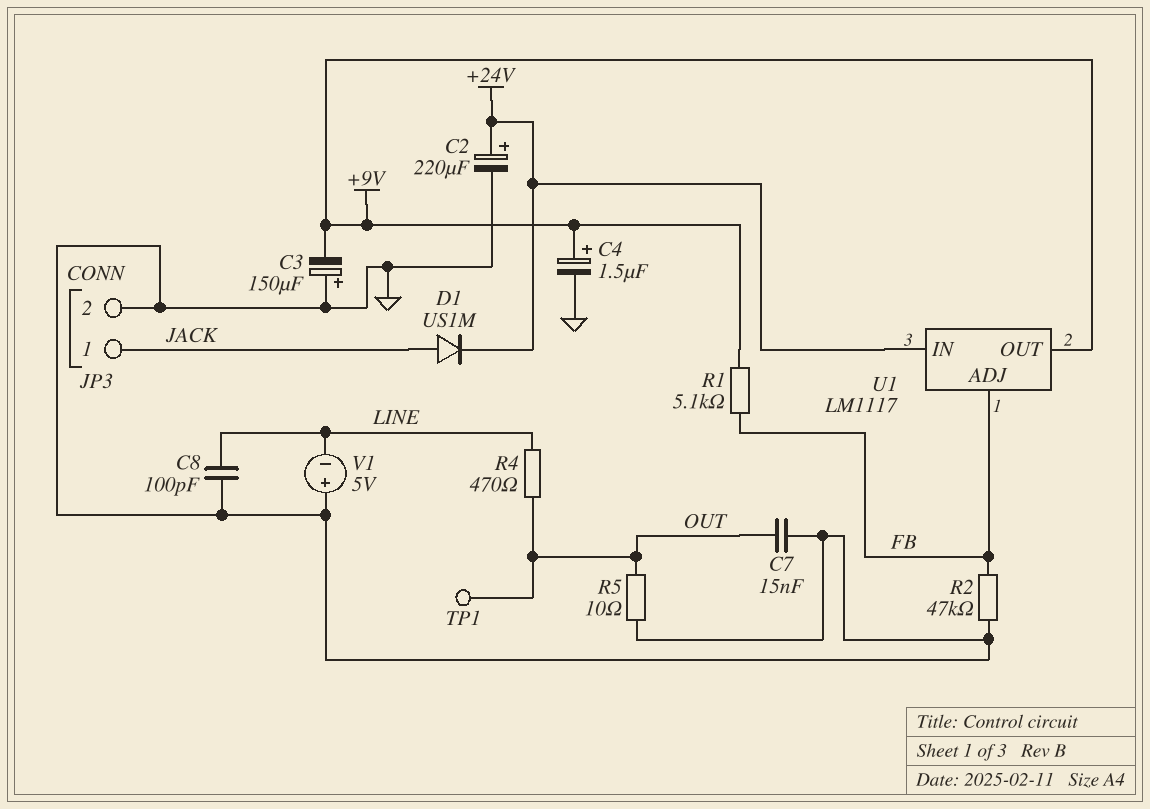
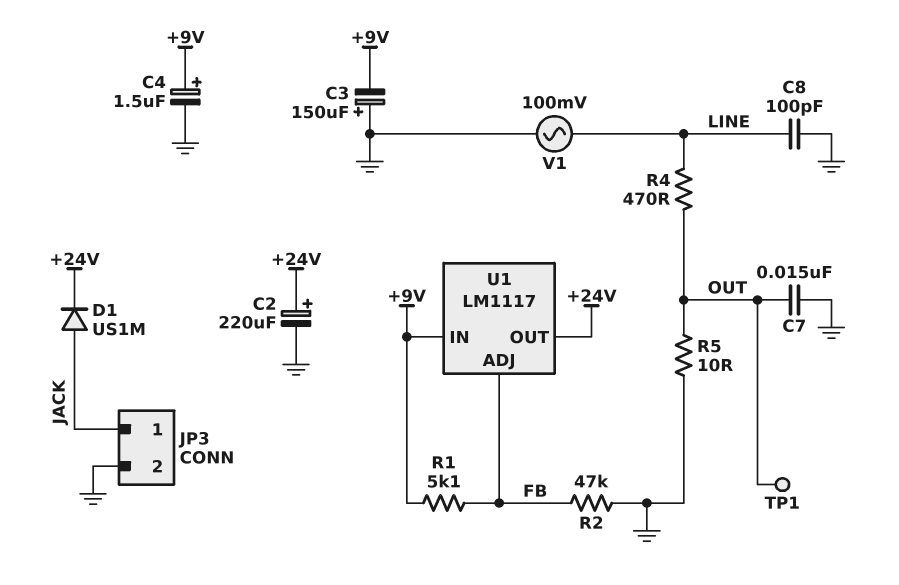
U1 pin IN: +24V -> +9V
U1 pin OUT: +9V -> +24V
V1: 5V (plus GND, minus LINE) -> AC 100mV (GND, LINE)

